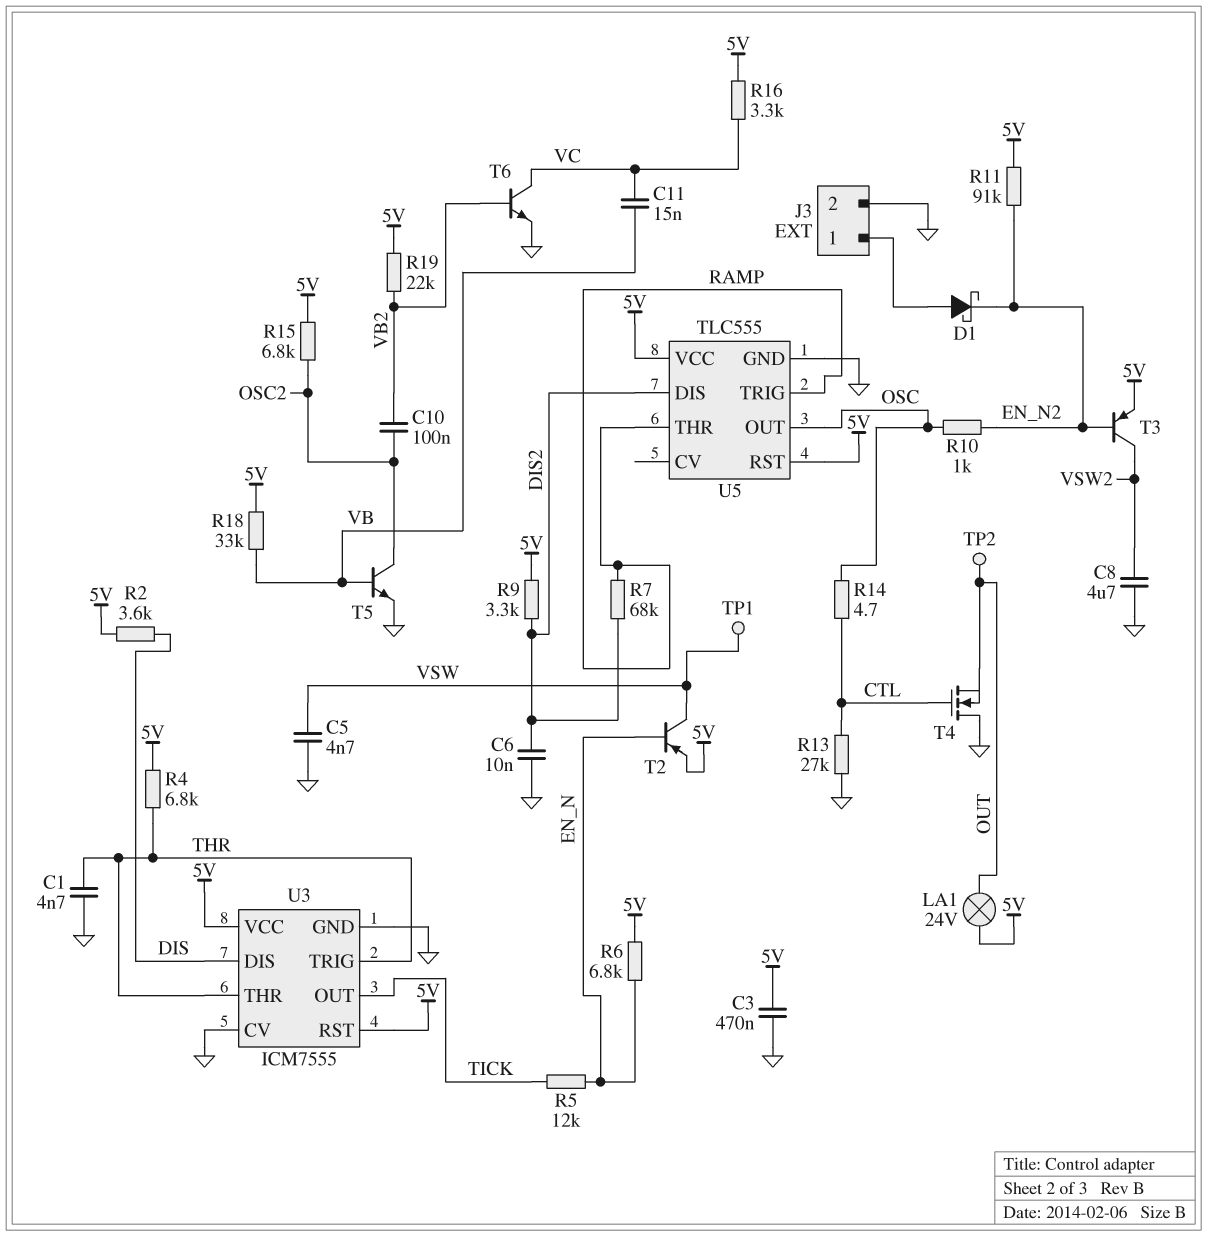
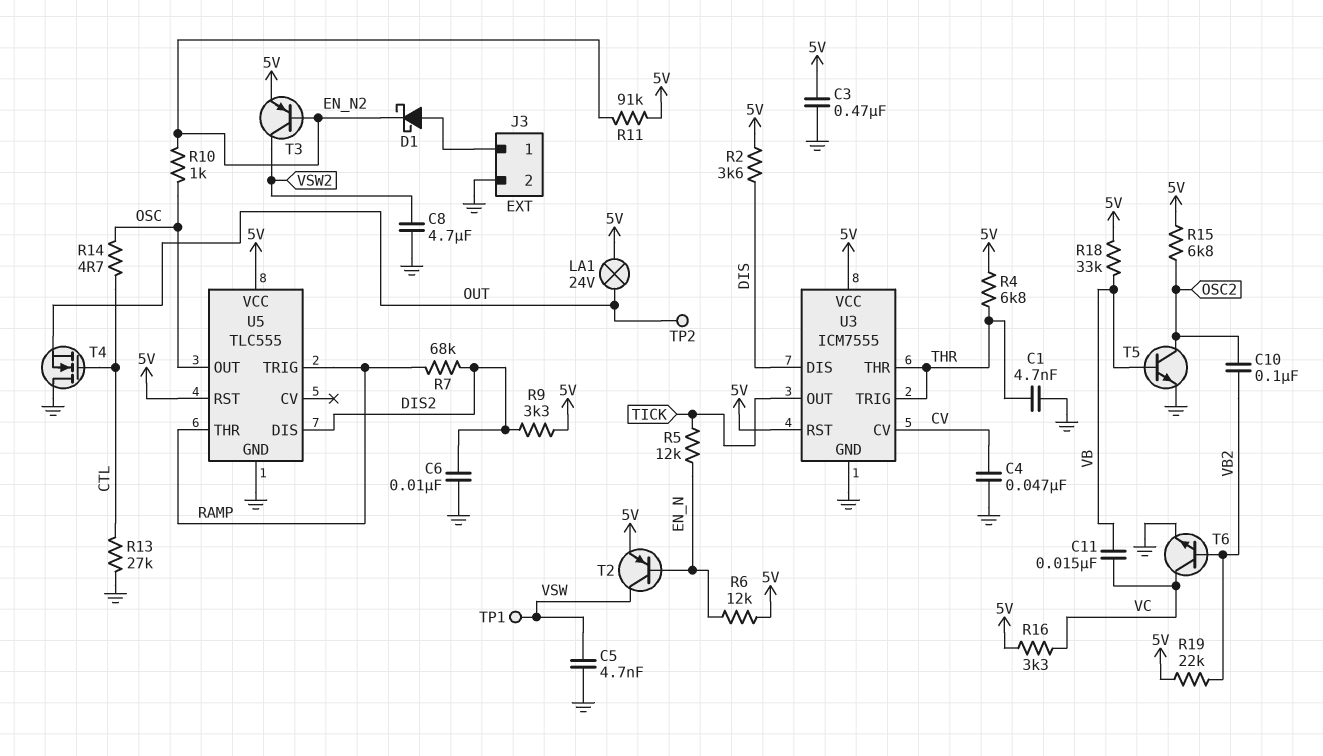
C4: none -> 47nF (CV, GND)
R6: 6.8k (5V, EN_N) -> 12k (5V, EN_N)
U3 pin CV: GND -> CV

